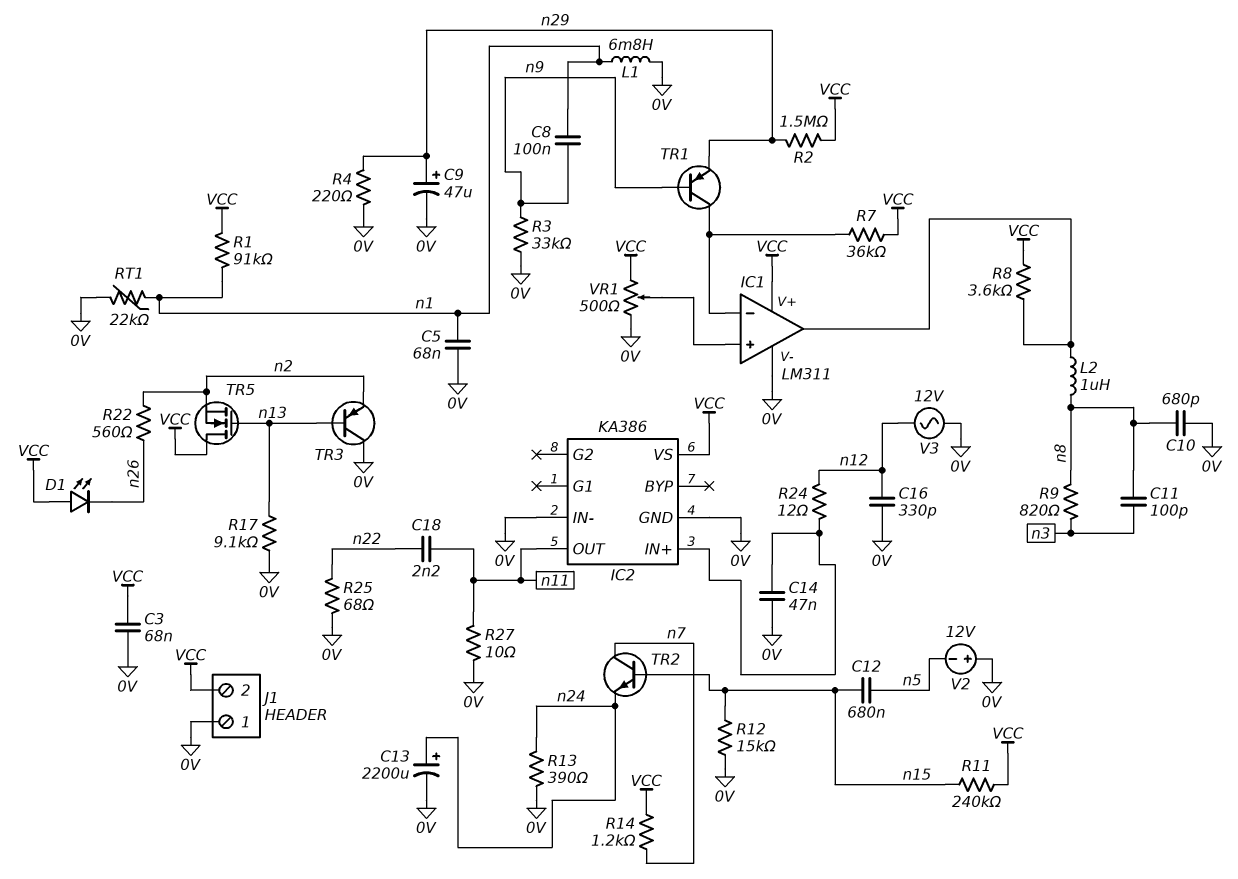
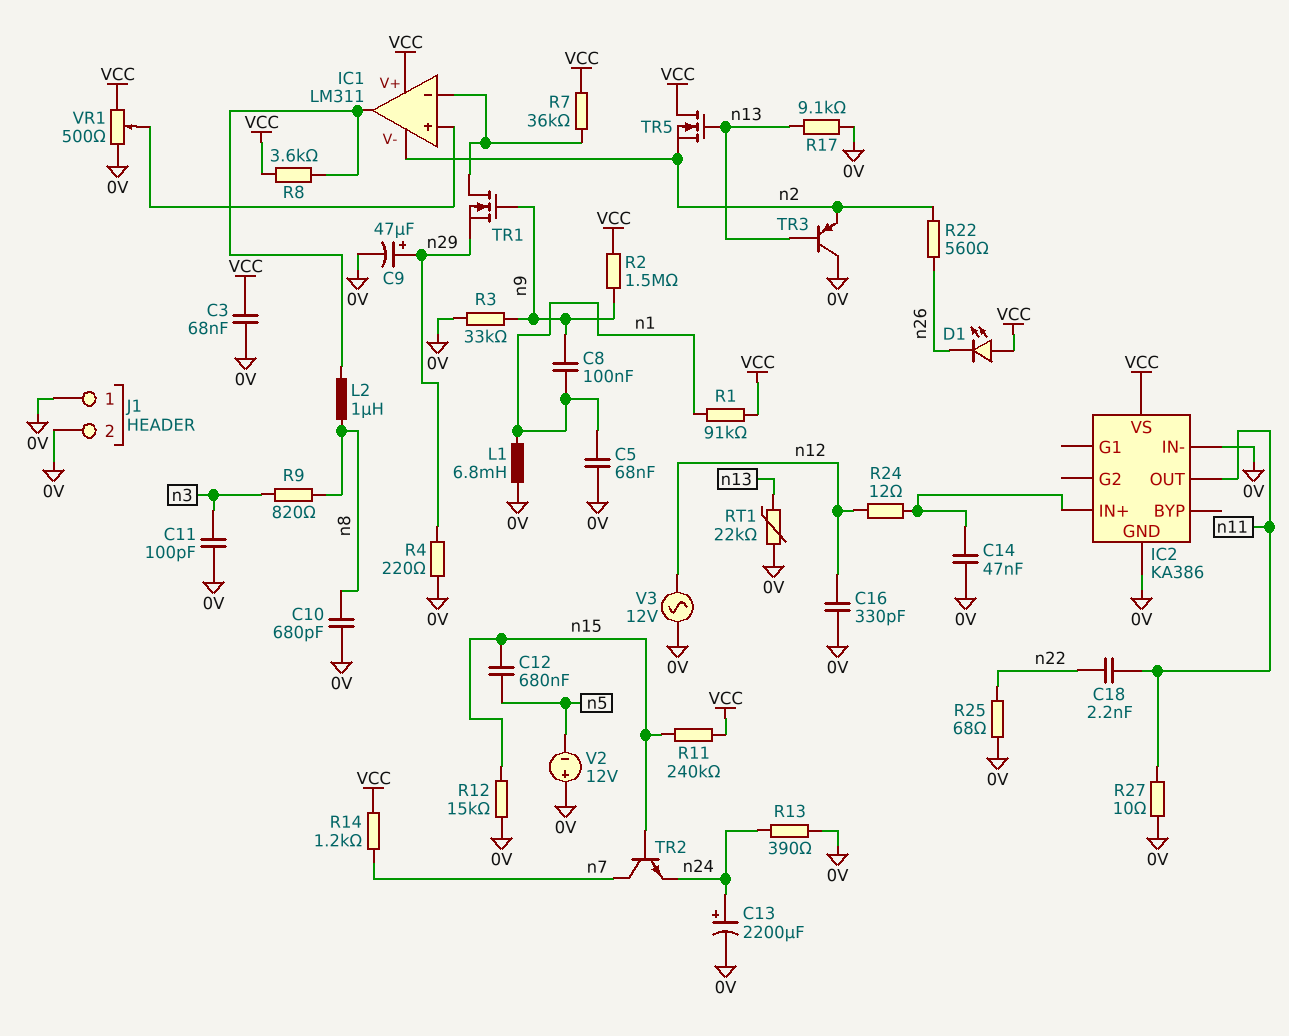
C11: 100pF (n3, n8) -> 100pF (0V, n3)
IC1 pin V-: 0V -> n2
J1 pin 2: VCC -> 0V
R2: 1.5M (VCC, n29) -> 1.5M (VCC, n9)
RT1: 22k (0V, n1) -> 22k (0V, n13)
TR1: PNP (B n9, C IC1/in-, E n29) -> NMOS (G n9, D IC1/in-, S n29)

